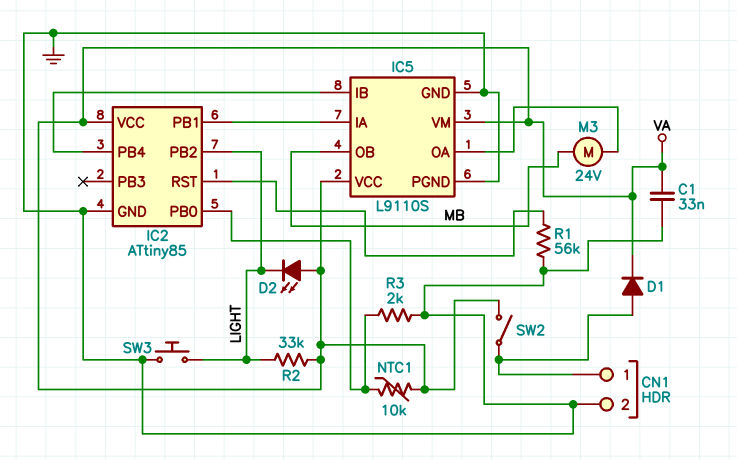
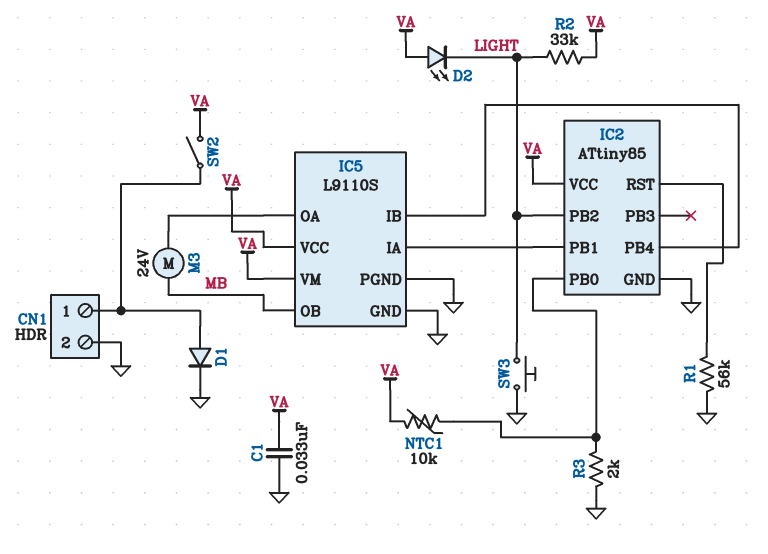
D1: diode (A CN1/1, K VA) -> diode (A CN1/1, K GND)

